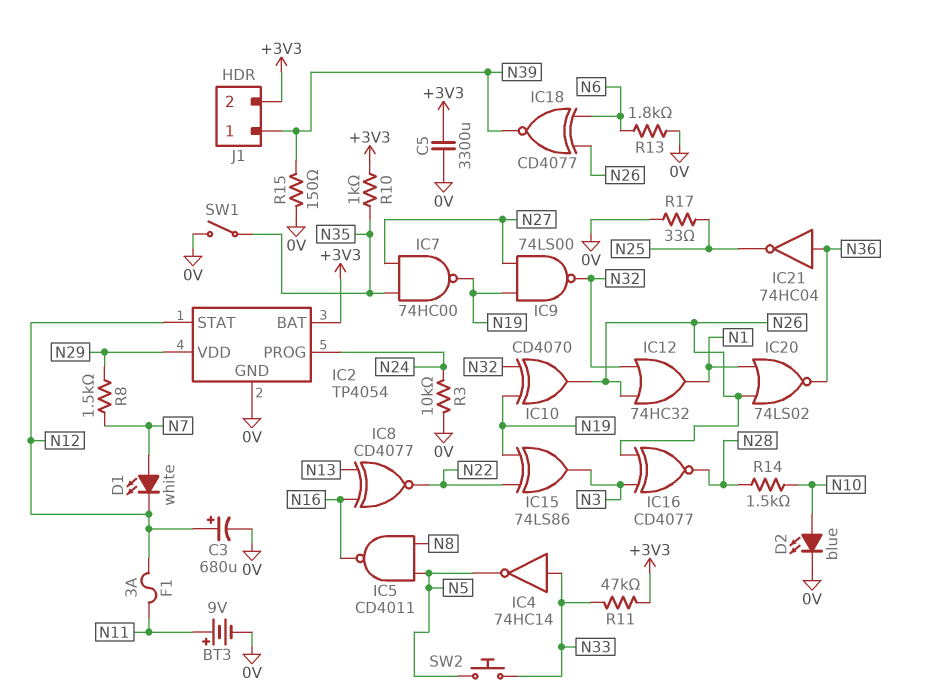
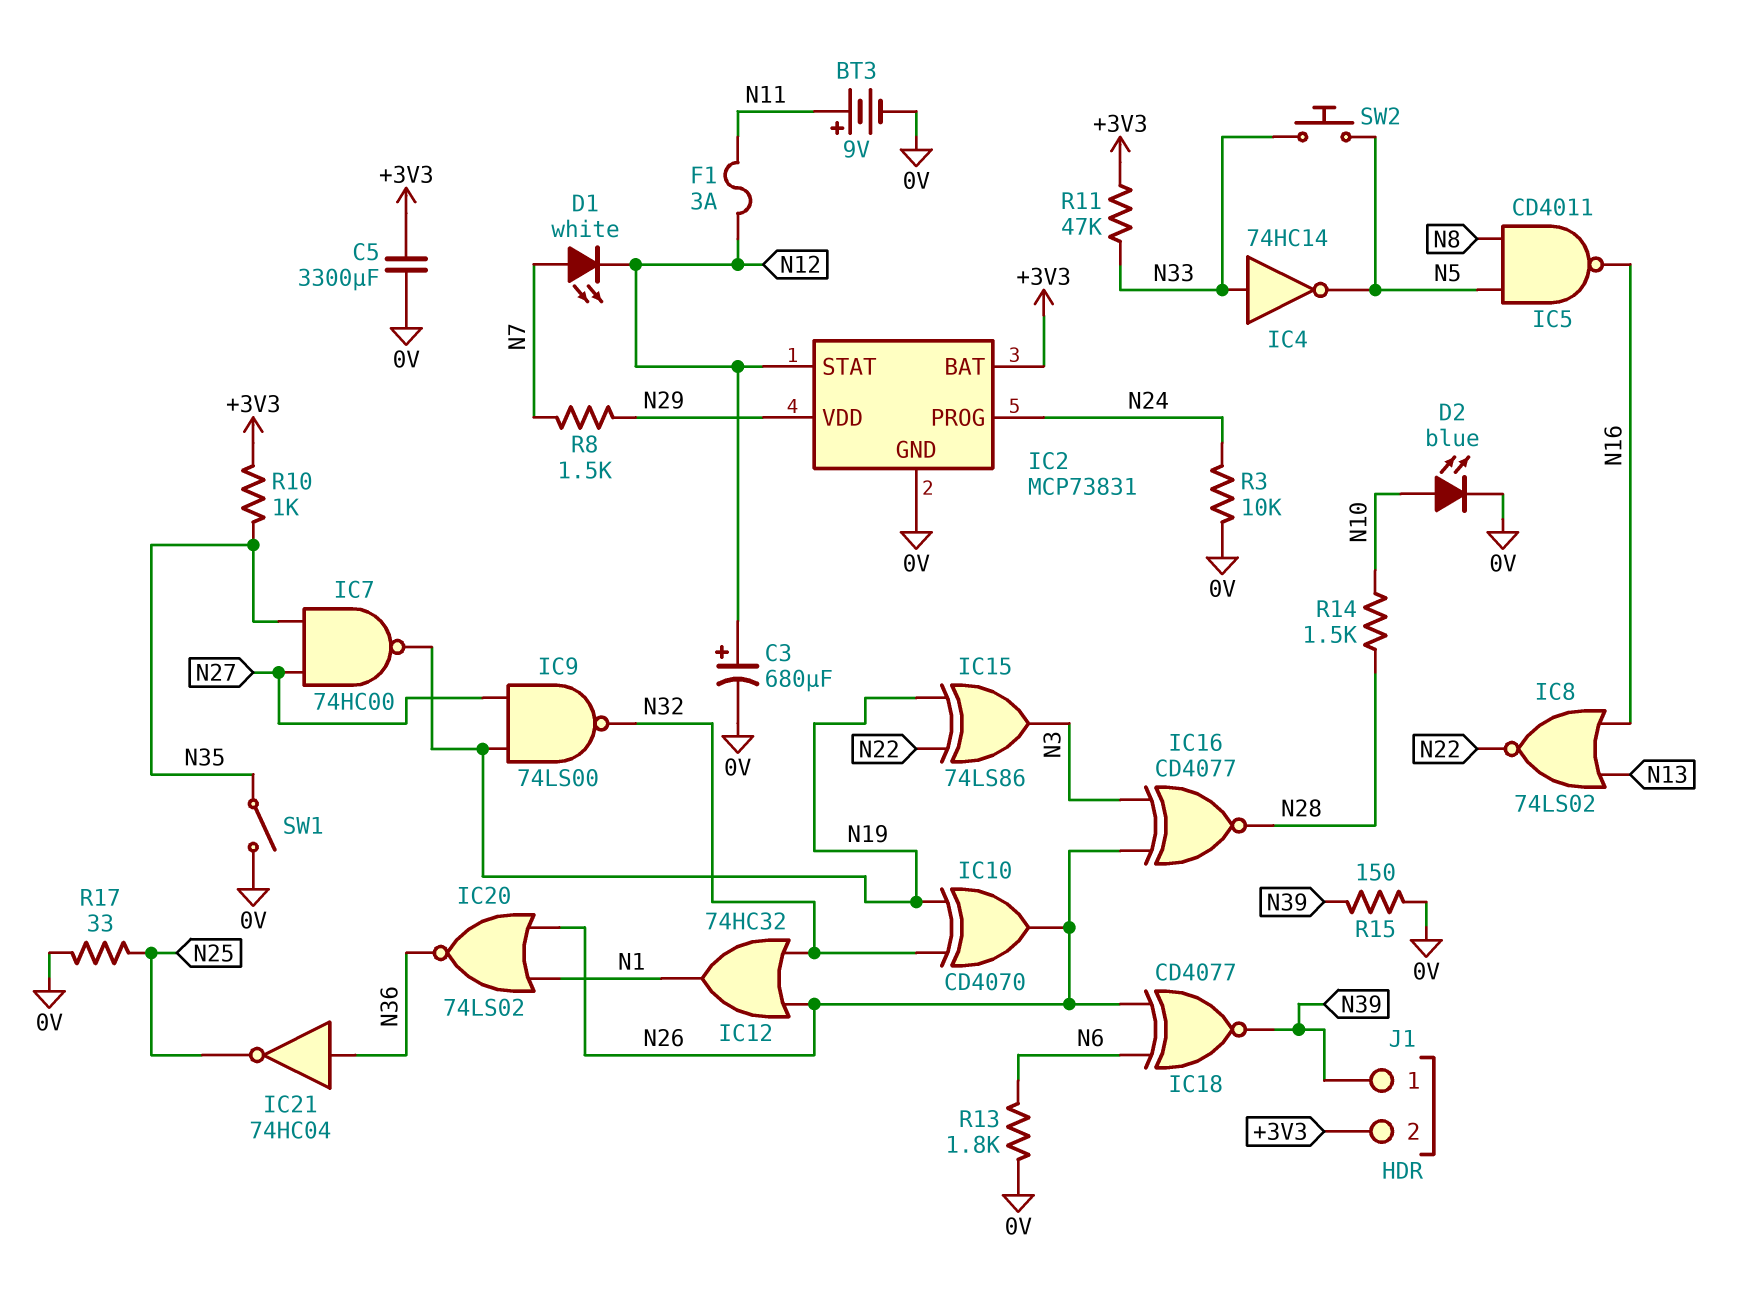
IC2: TP4054 -> MCP73831
IC8: XNOR CD4077 (in N13, in N16, out N22) -> NOR 74LS02 (in N13, in N16, out N22)

